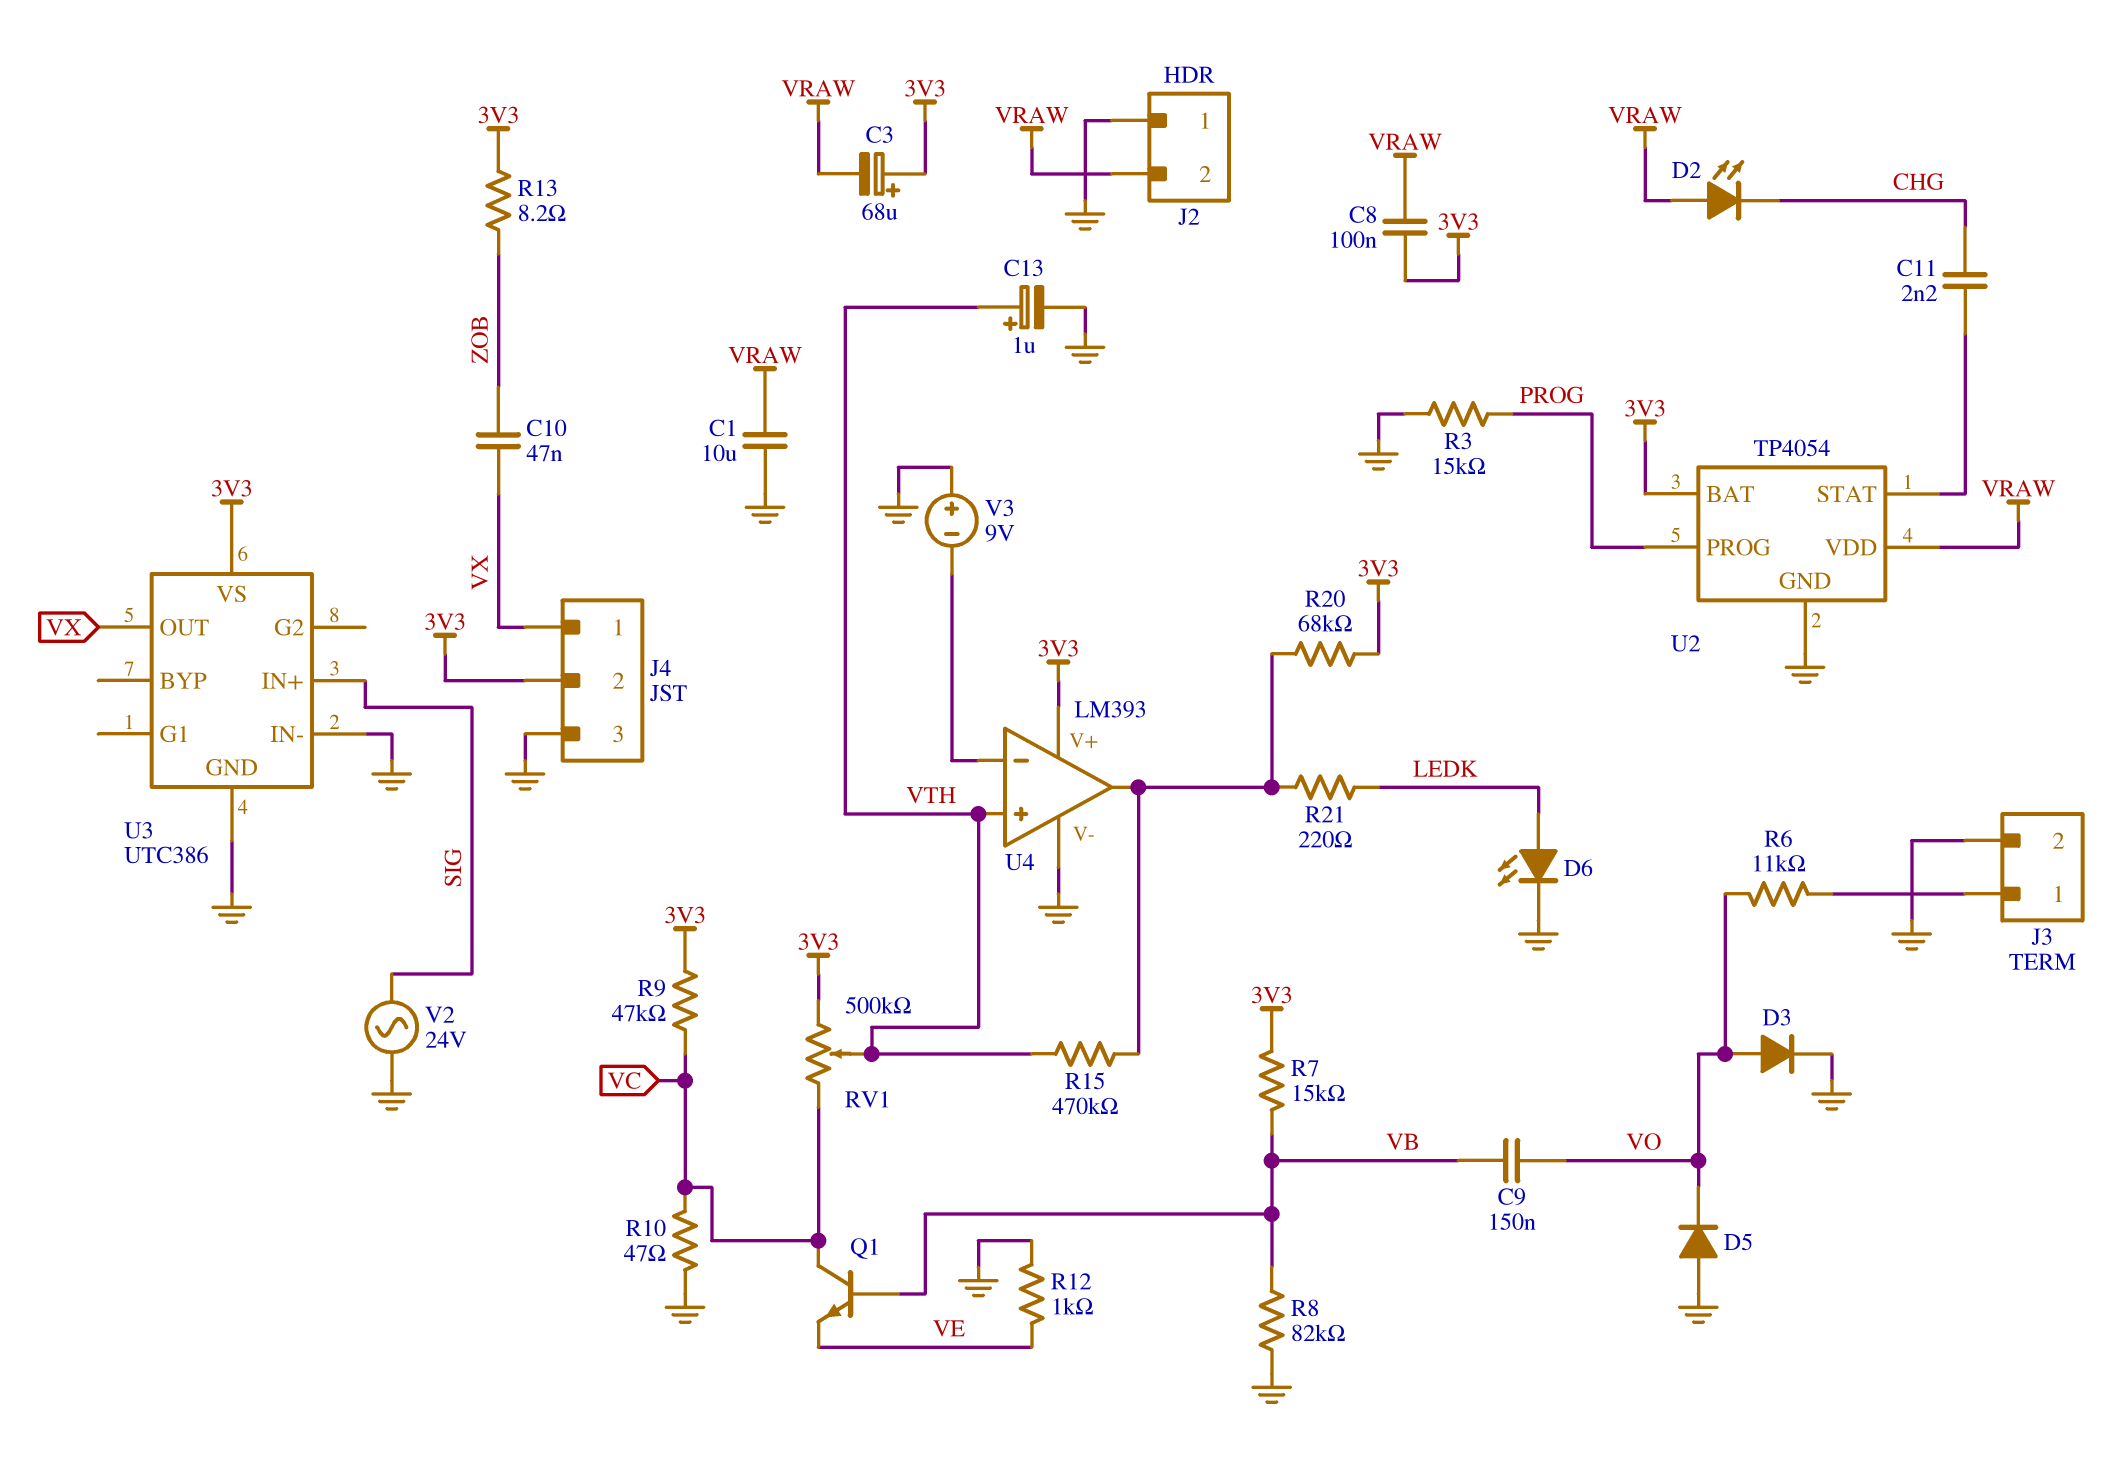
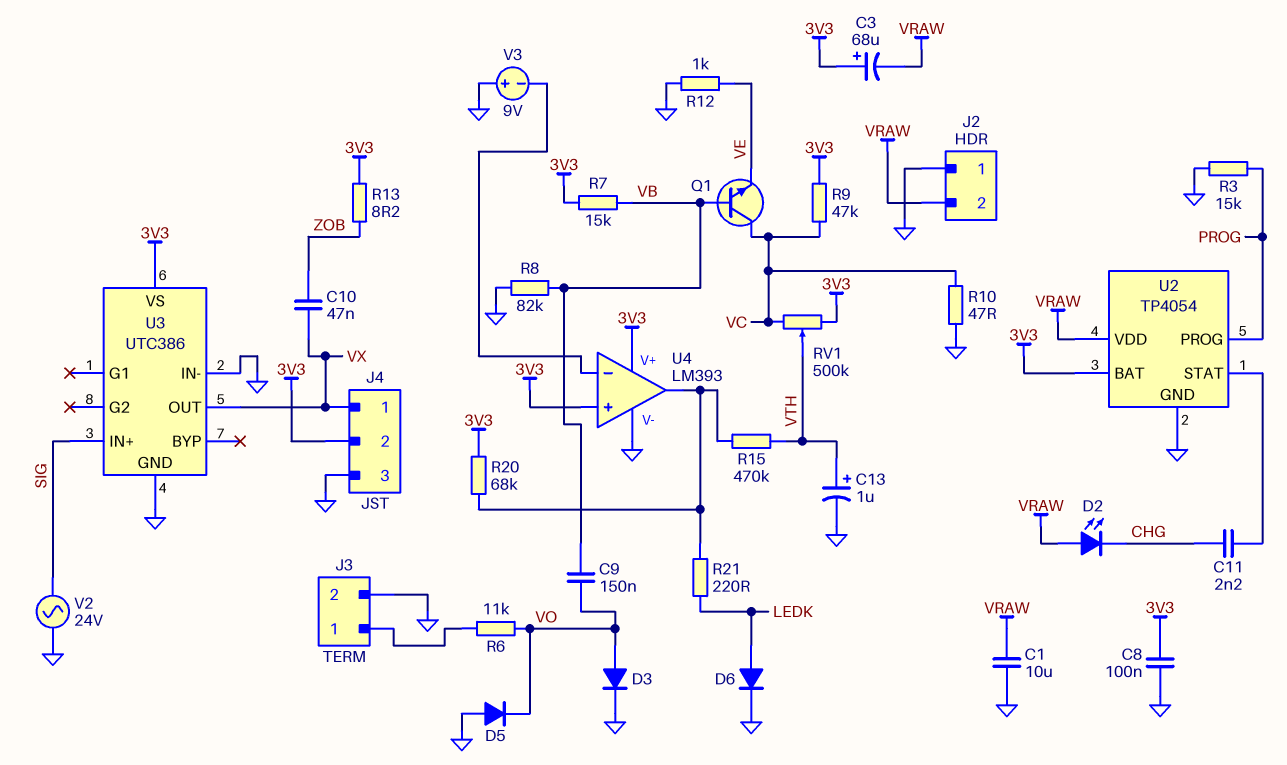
C8: 100nF (3V3, VRAW) -> 100nF (3V3, GND)
D6: LED (A LEDK, K GND) -> diode (A LEDK, K GND)
U4 pin in+: VTH -> 3V3

